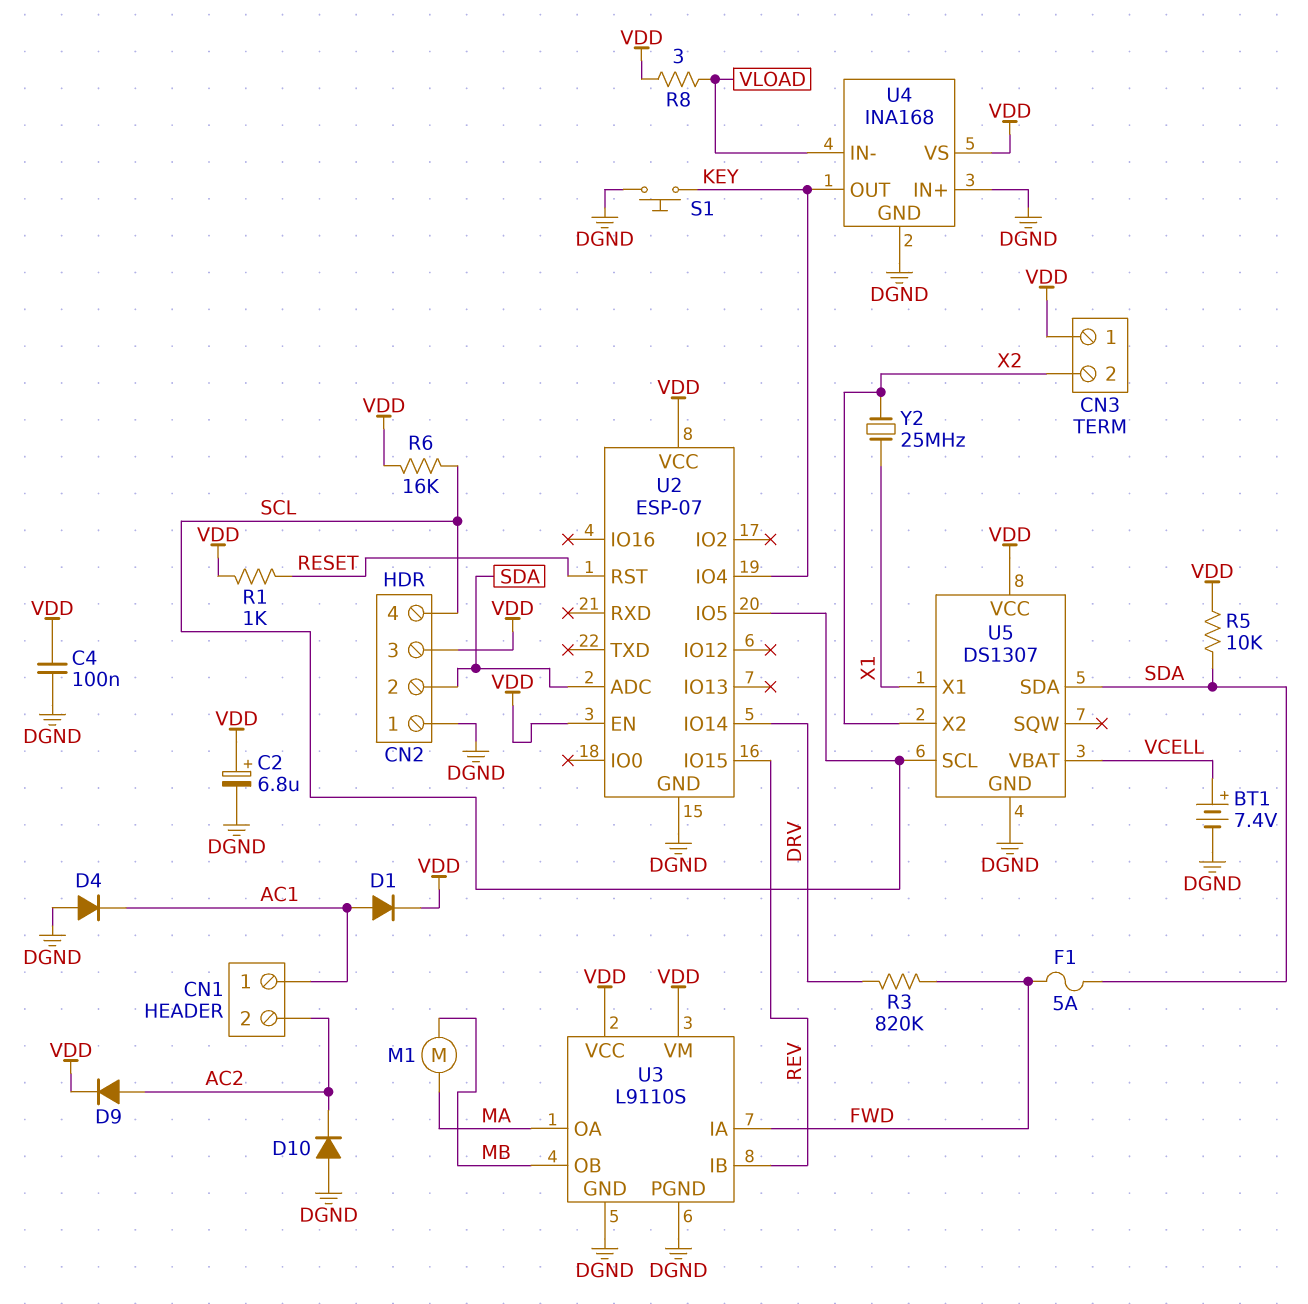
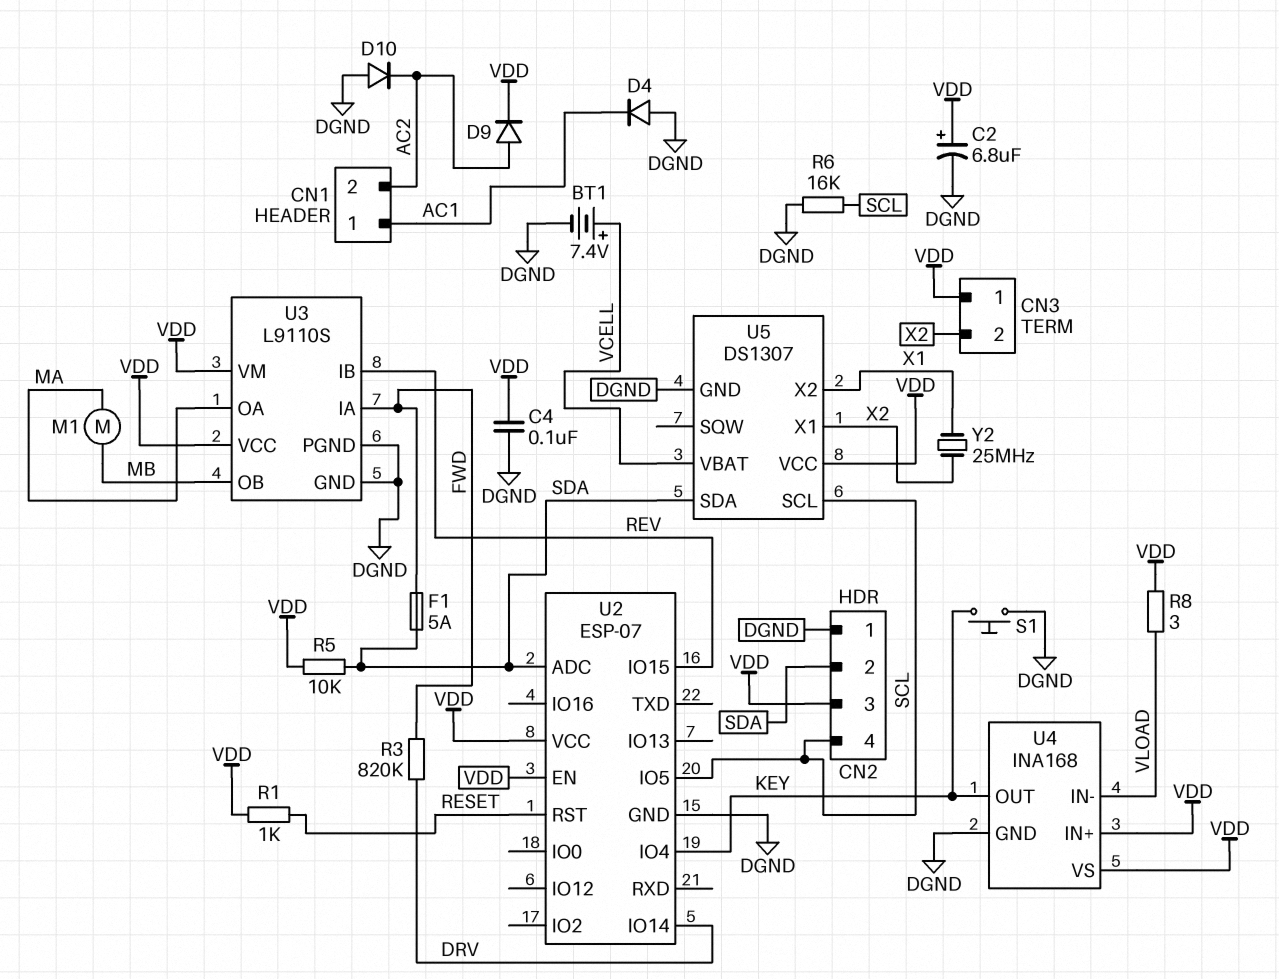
D1: diode (A AC1, K VDD) -> none
R6: 16k (SCL, VDD) -> 16k (DGND, SCL)
U4 pin IN+: DGND -> VDD
U5 pin X1: X1 -> X2
U5 pin X2: X2 -> X1

